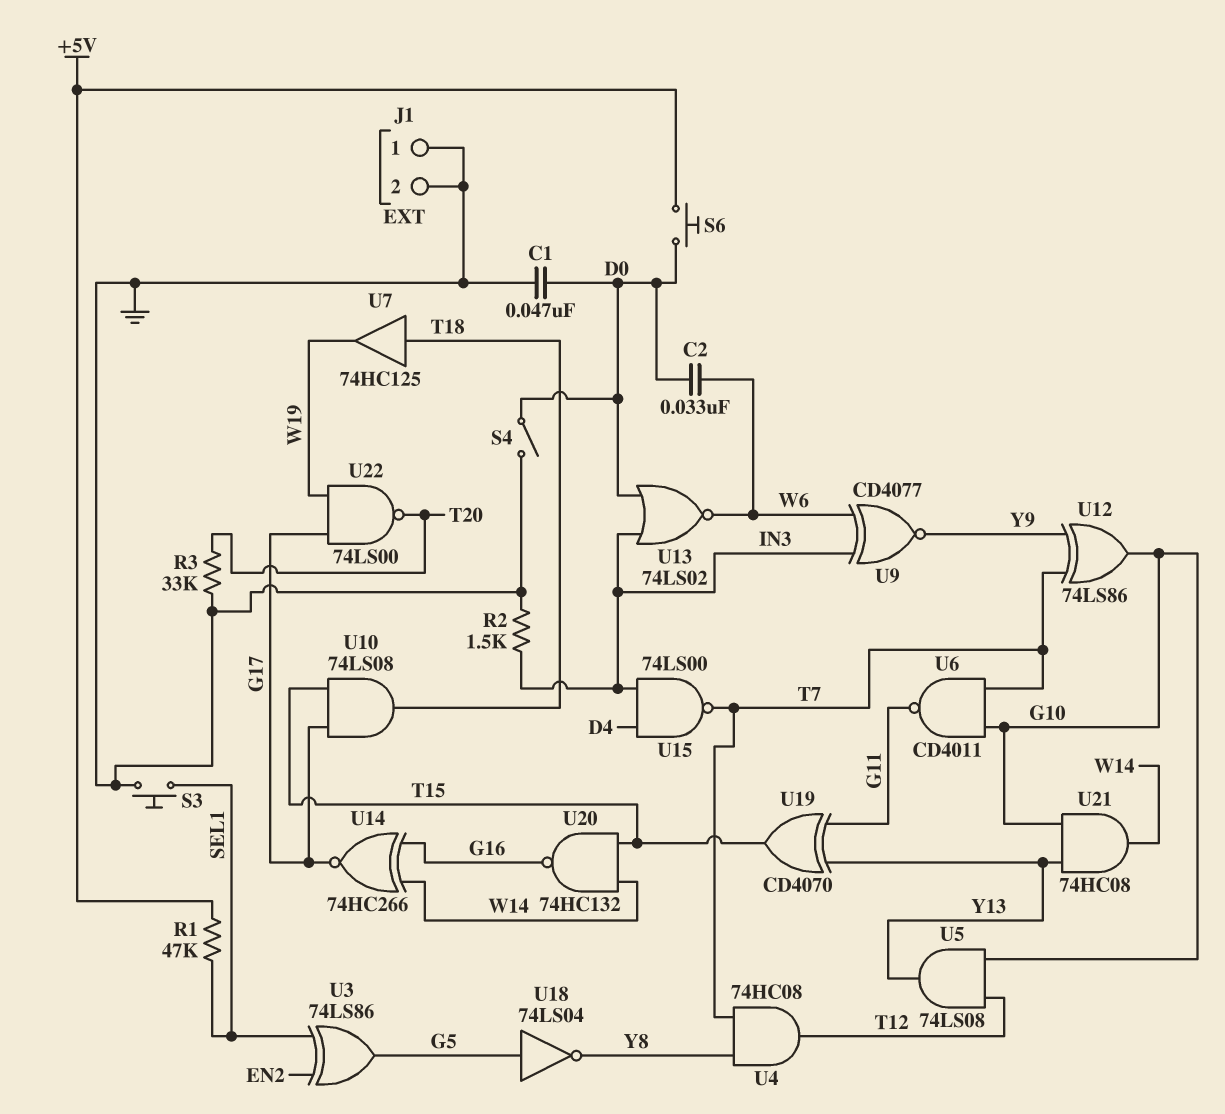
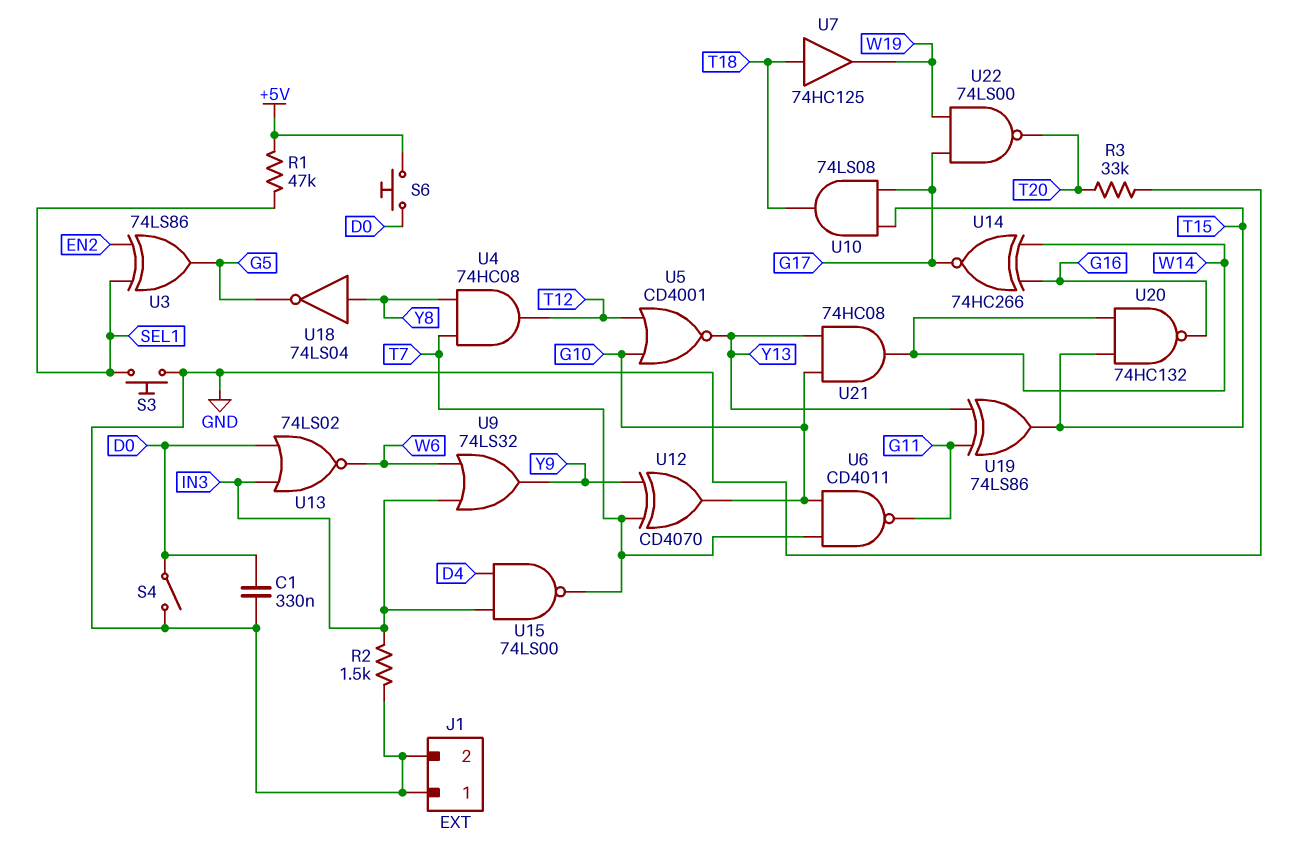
C1: 47nF (D0, GND) -> 330nF (D0, GND)
C2: 33nF (D0, W6) -> none
U5: AND 74LS08 (in G10, in T12, out Y13) -> NOR CD4001 (in G10, in T12, out Y13)
U9: XNOR CD4077 (in IN3, in W6, out Y9) -> OR 74LS32 (in IN3, in W6, out Y9)
U12: XOR 74LS86 (in T7, in Y9, out G10) -> XOR CD4070 (in T7, in Y9, out G10)
U18: NOT 74LS04 (in G5, out Y8) -> NOT 74LS04 (in Y8, out G5)
U19: XOR CD4070 (in G11, in Y13, out T15) -> XOR 74LS86 (in G11, in Y13, out T15)

